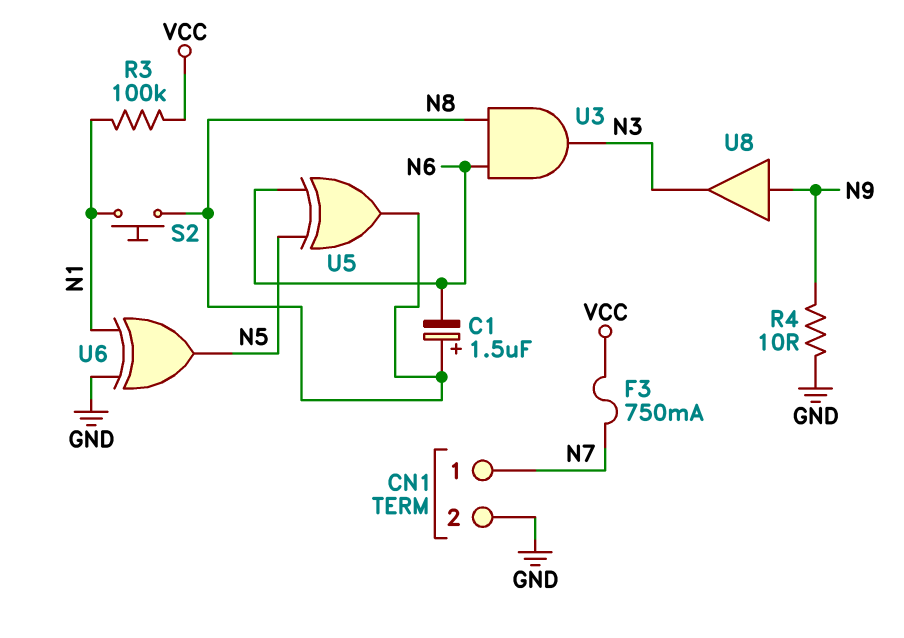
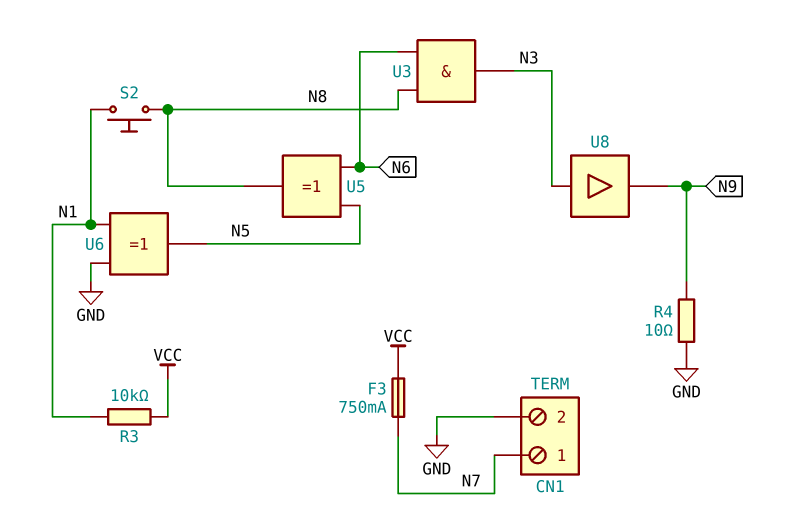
C1: 1.5uF (plus N8, minus N6) -> none
R3: 100k (N1, VCC) -> 10k (N1, VCC)
U8: buffer (in N9, out N3) -> buffer (in N3, out N9)

